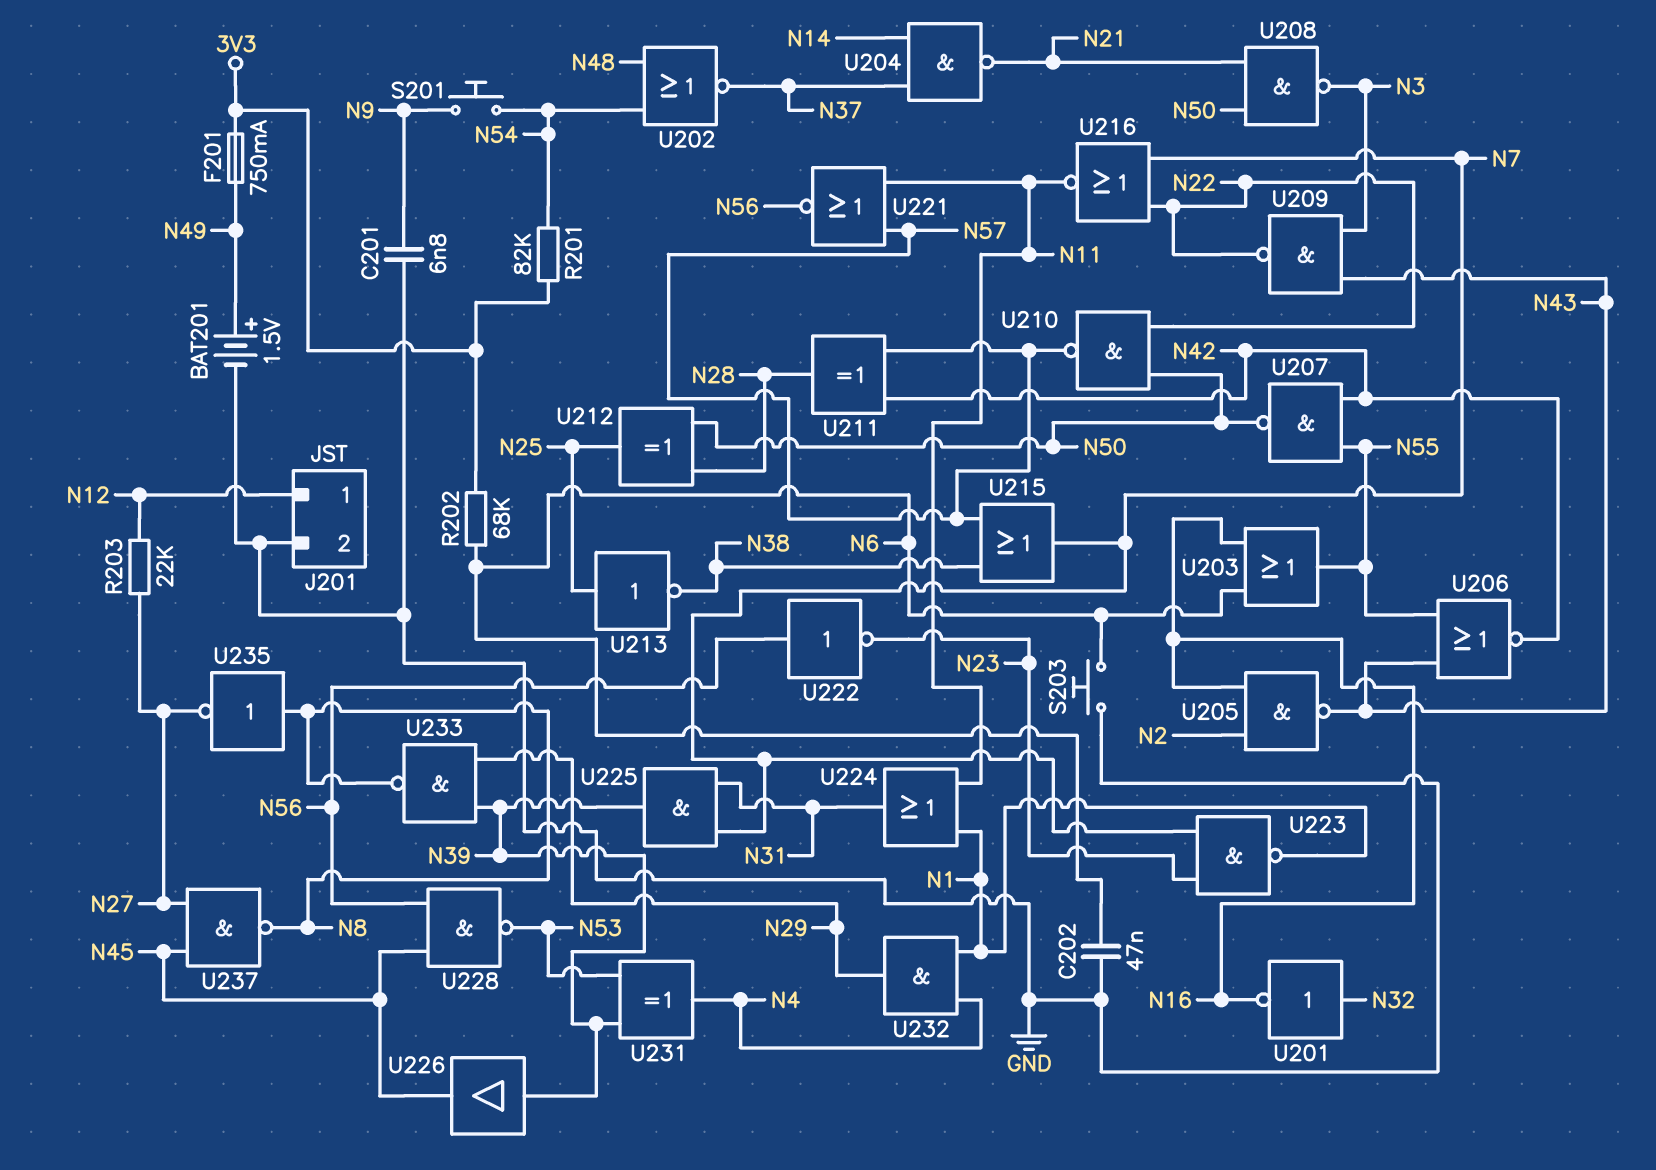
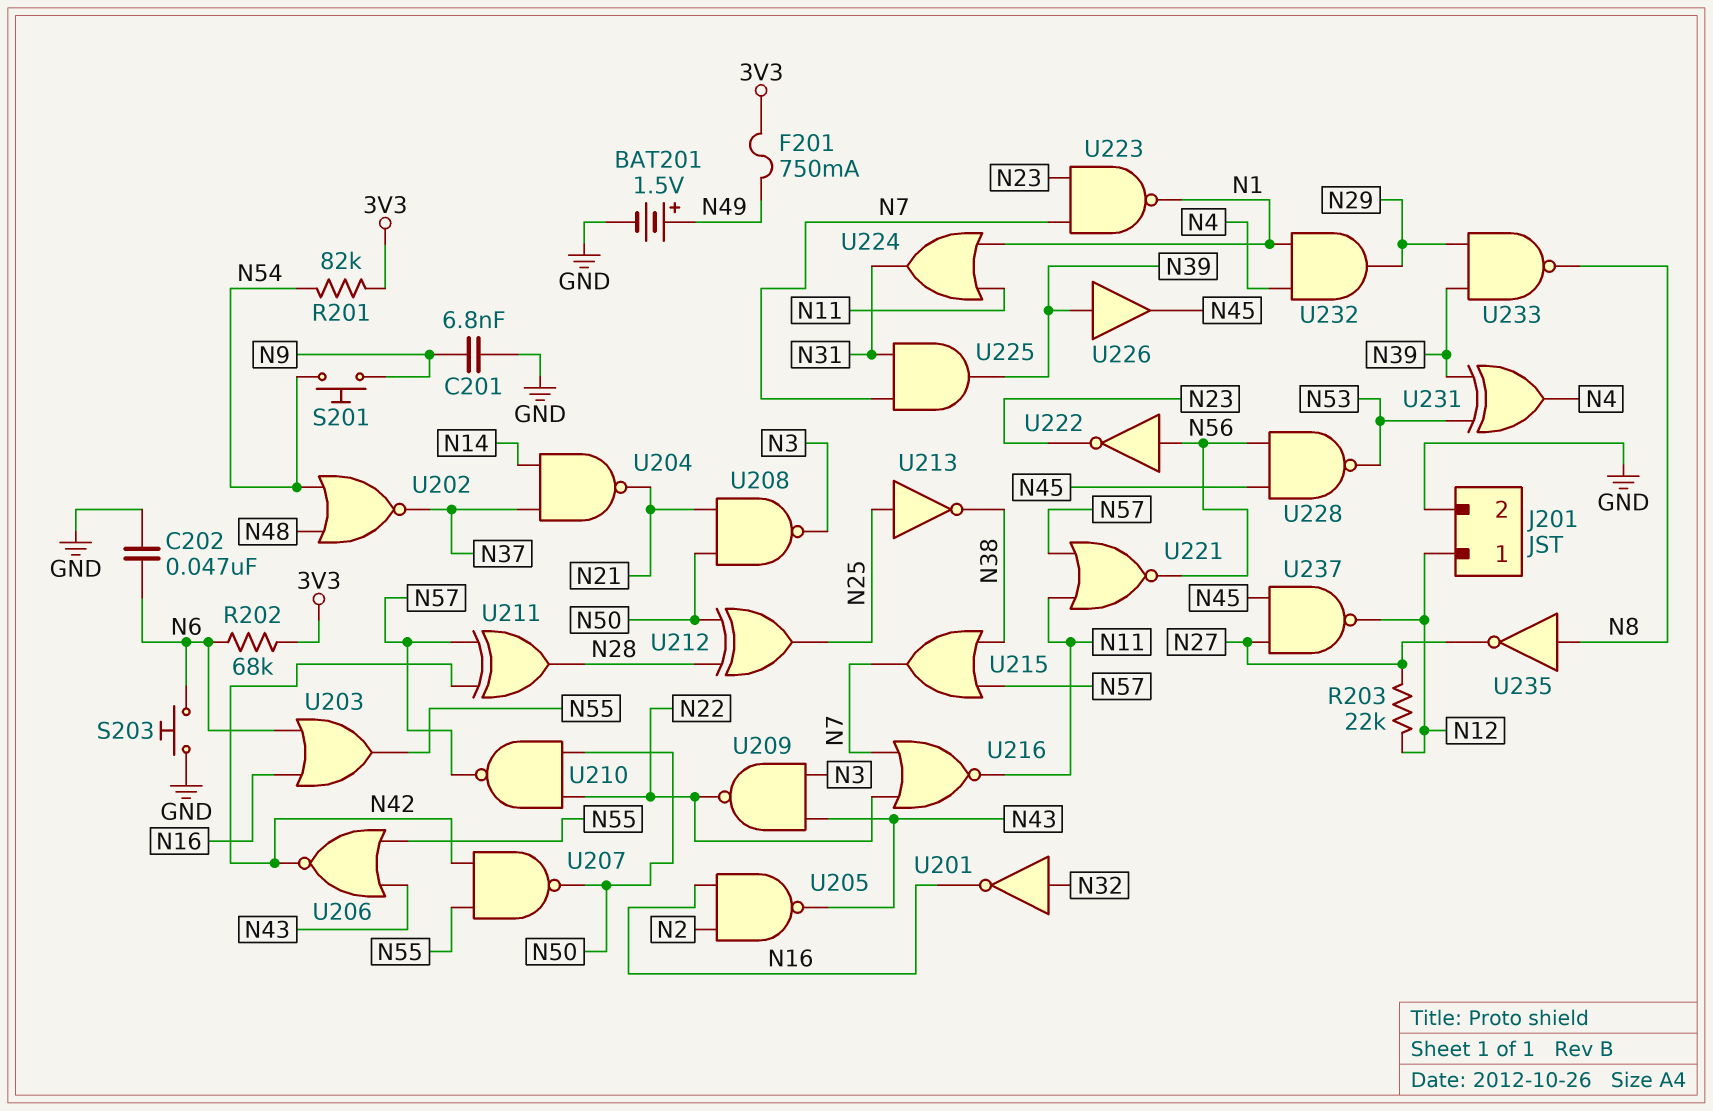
U237: NAND (in N27, in N45, out N8) -> NAND (in N27, in N45, out N12)

